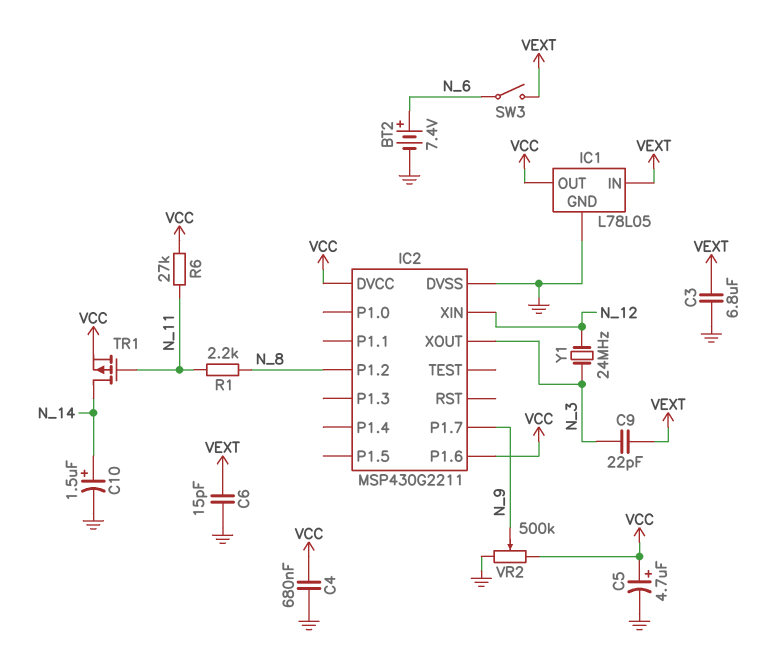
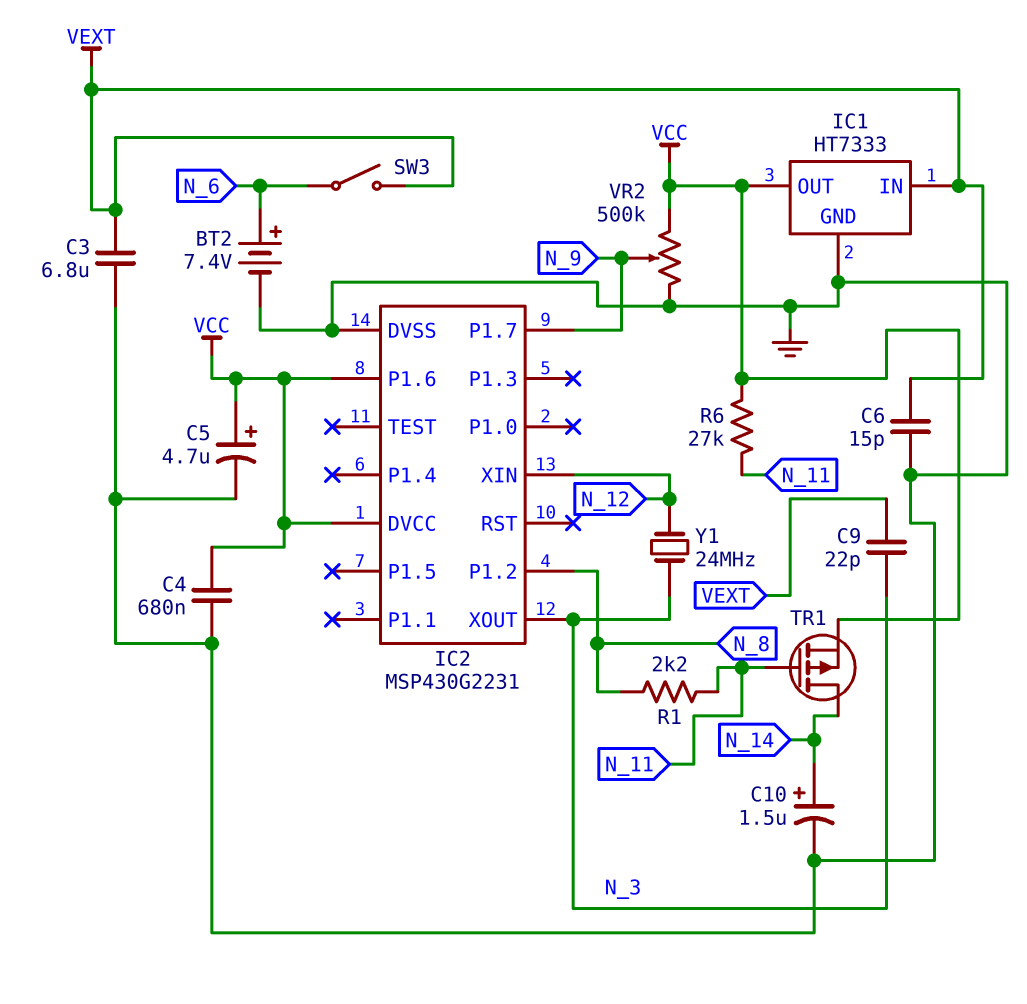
IC1: L78L05 -> HT7333
IC2: MSP430G2211 -> MSP430G2231

